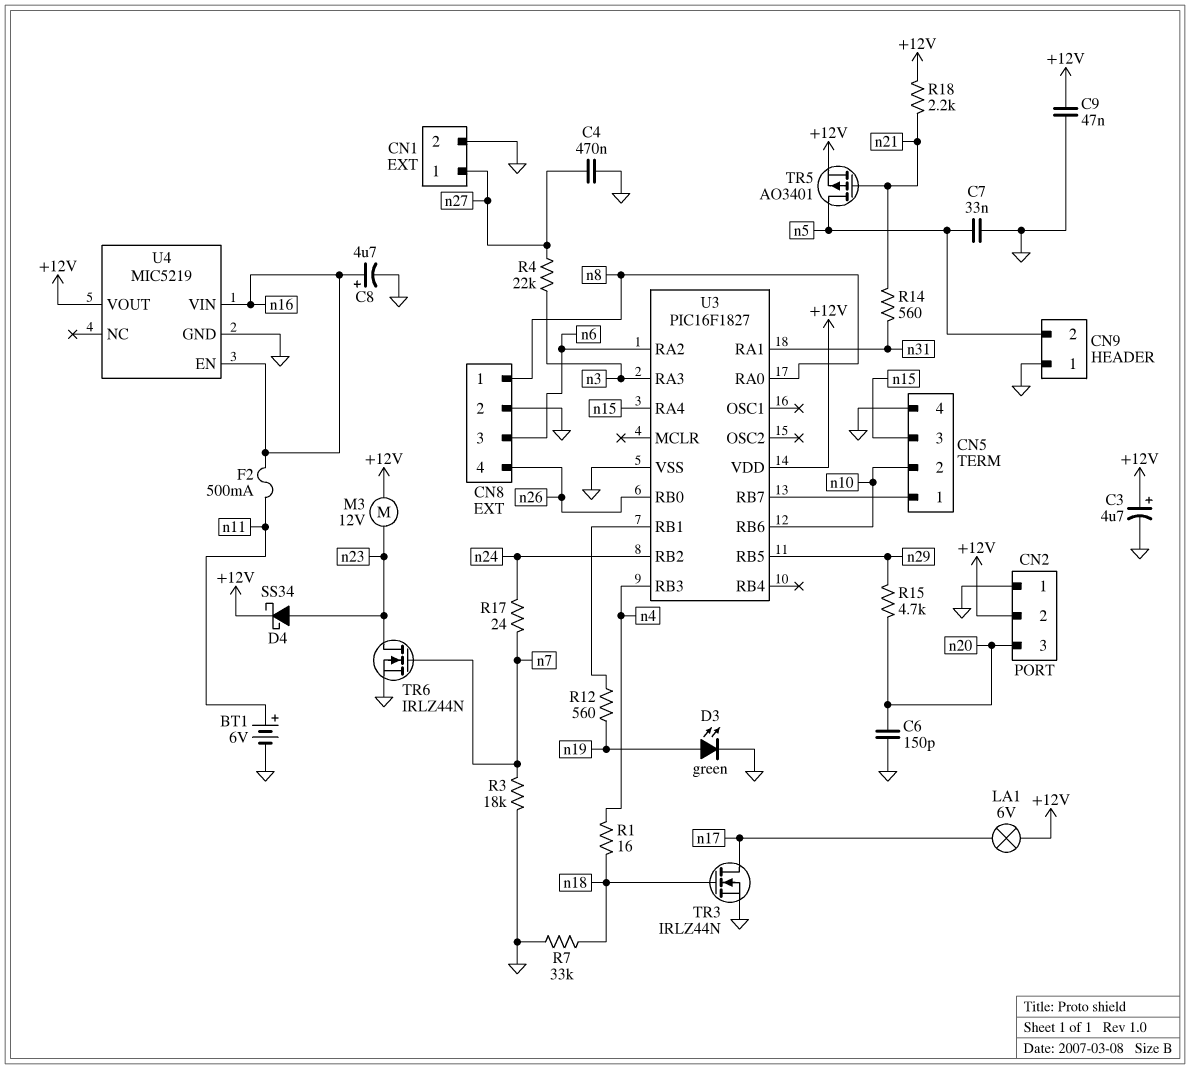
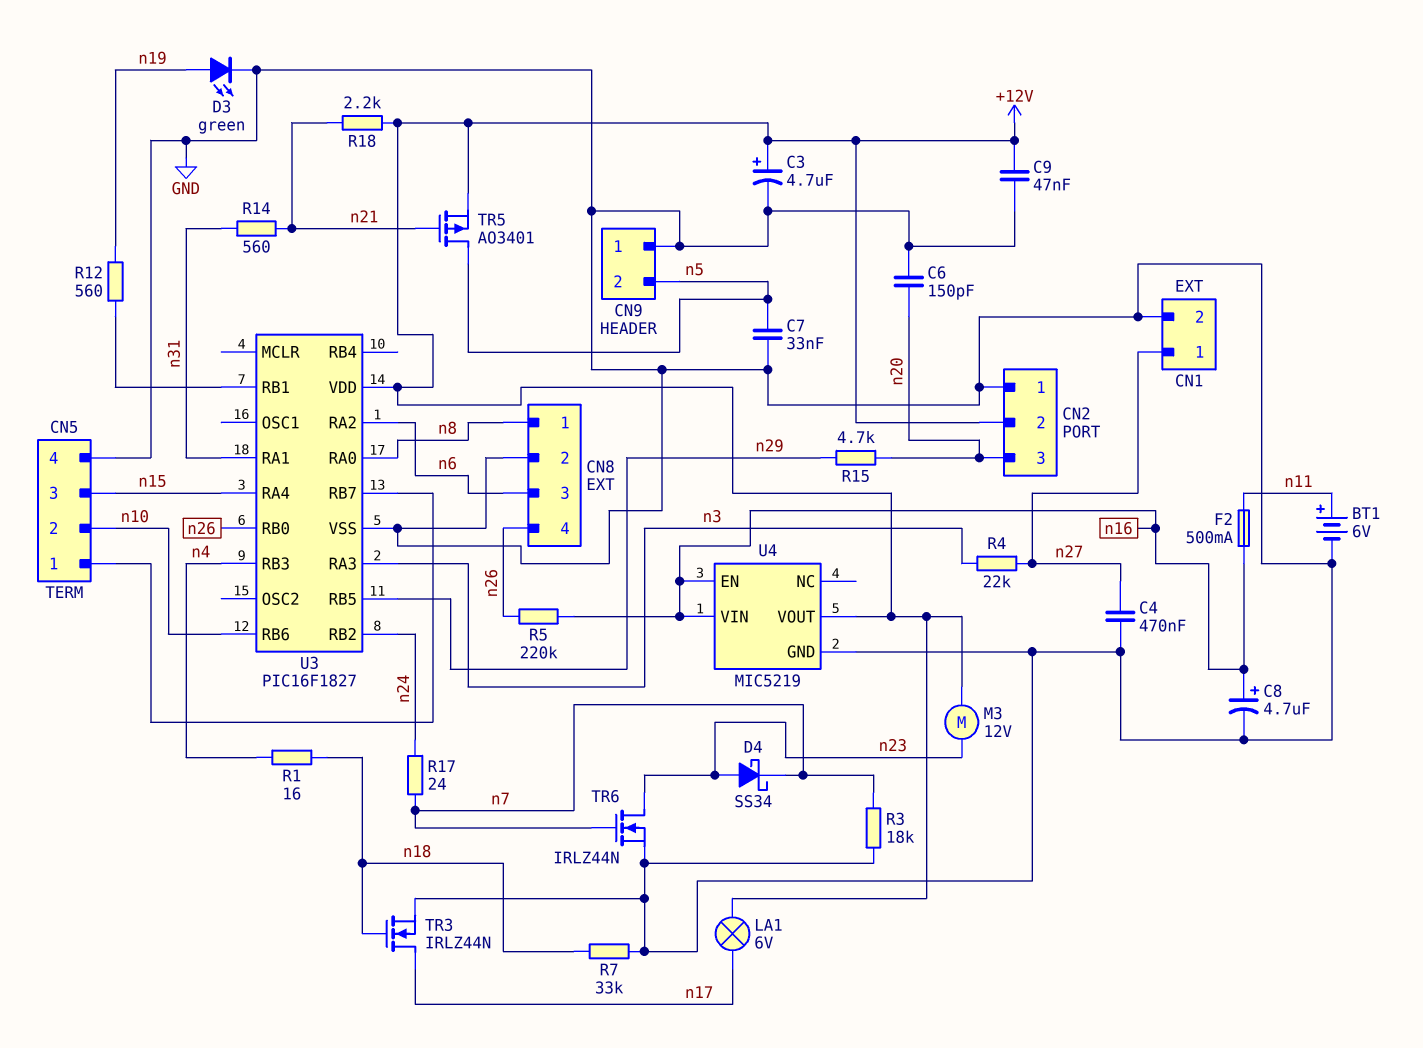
D4: schottky SS34 (A n23, K +12V) -> schottky SS34 (A n23, K n7)
R5: none -> 220k (n16, n26)

